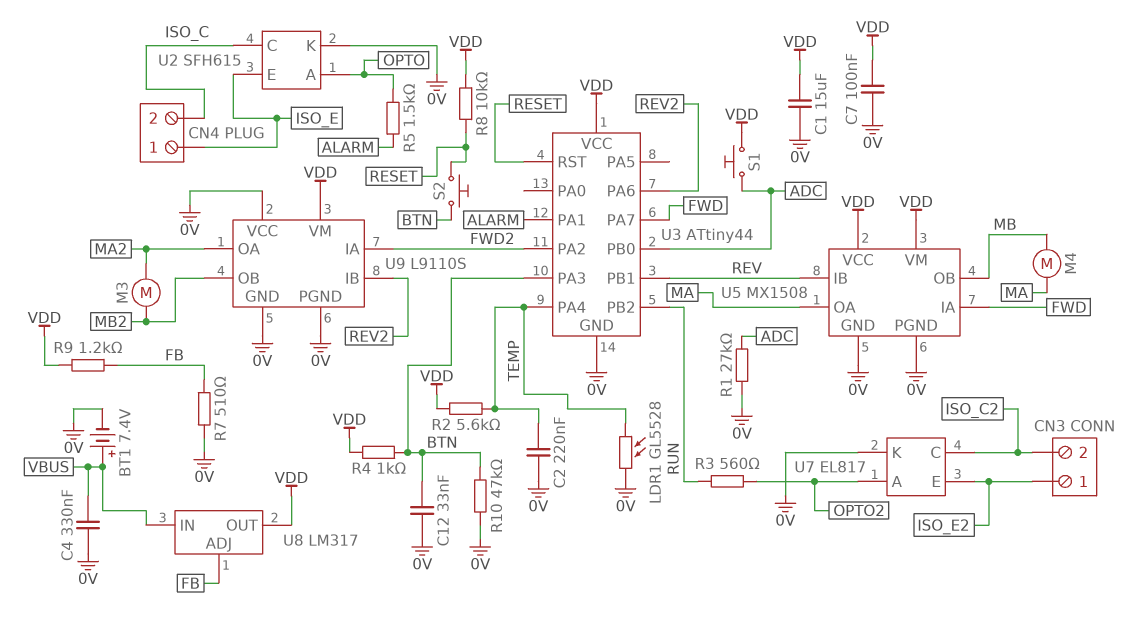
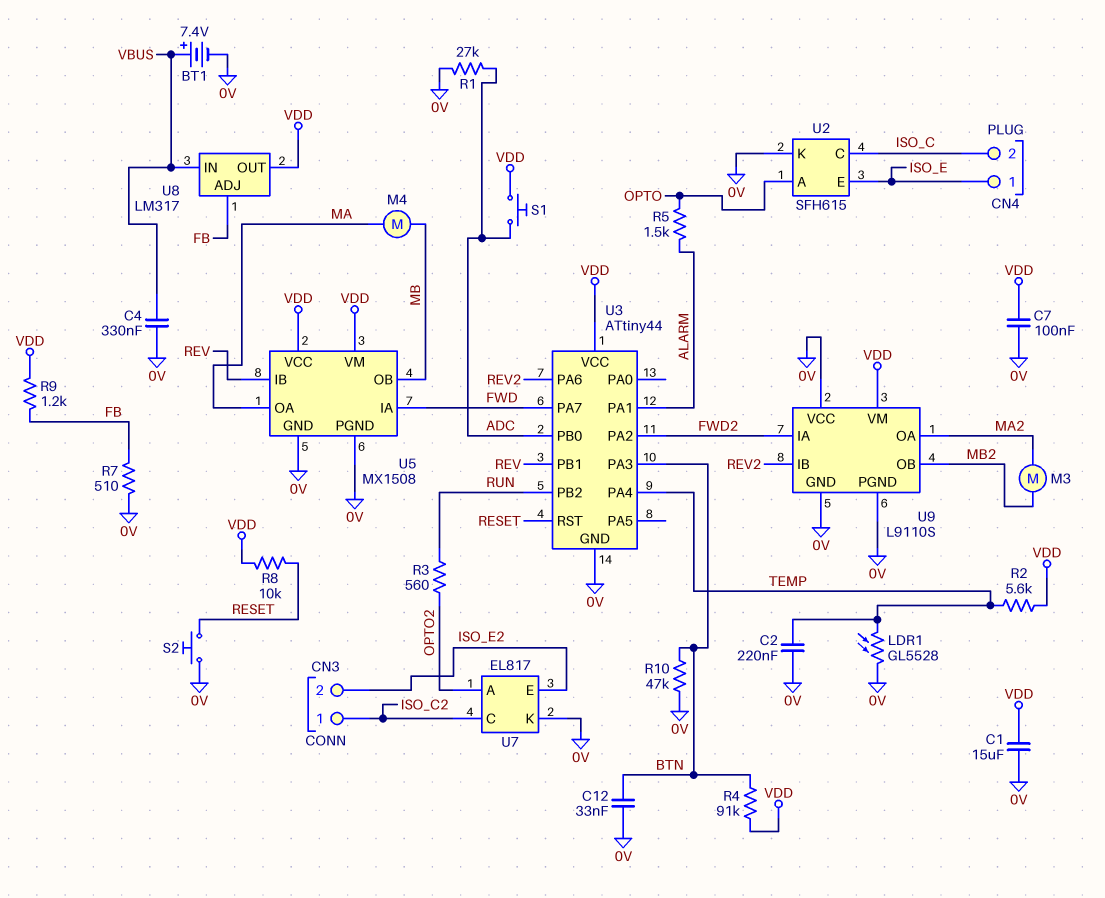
CN3 pin 1: ISO_E2 -> ISO_C2
CN3 pin 2: ISO_C2 -> ISO_E2
R4: 1k (BTN, VDD) -> 91k (BTN, VDD)
S2: button (BTN, RESET) -> button (0V, RESET)

